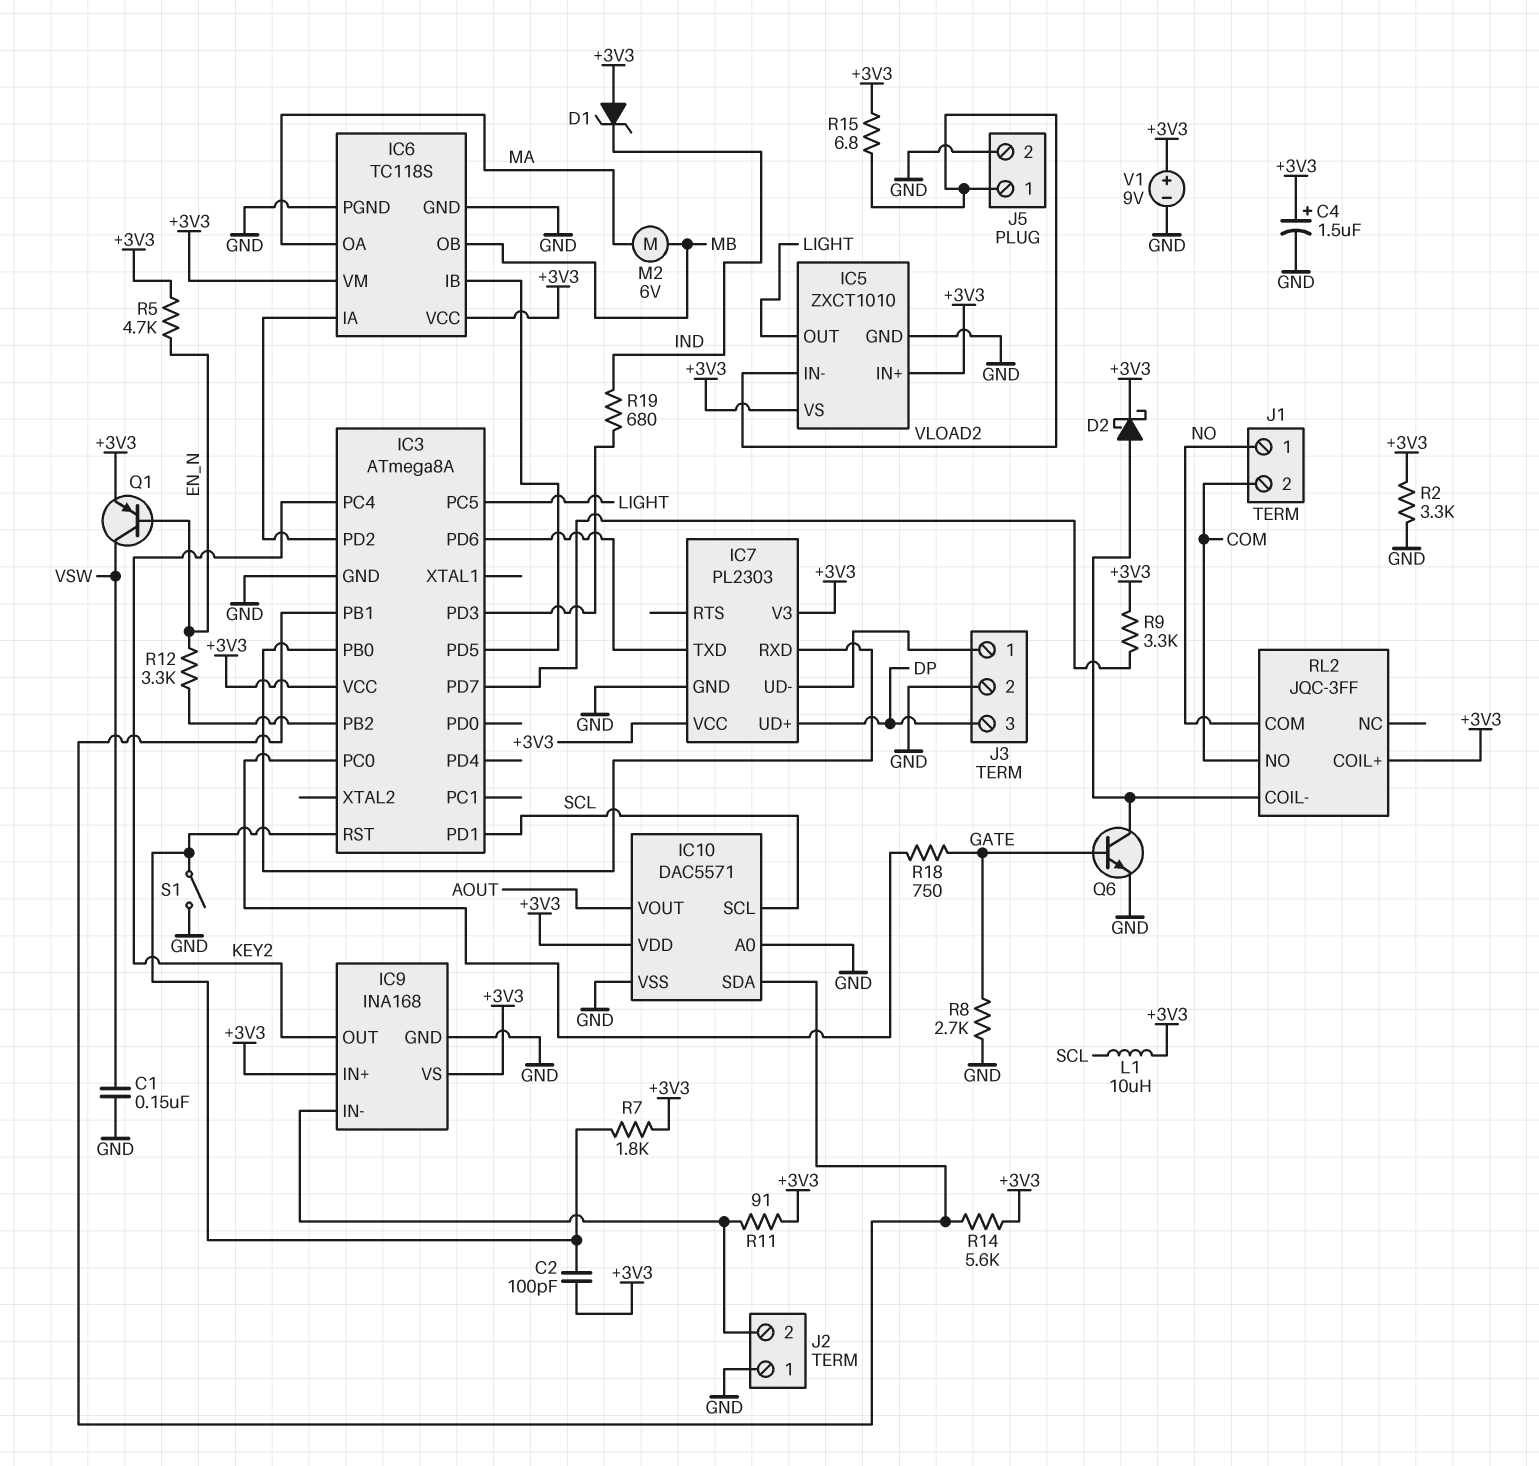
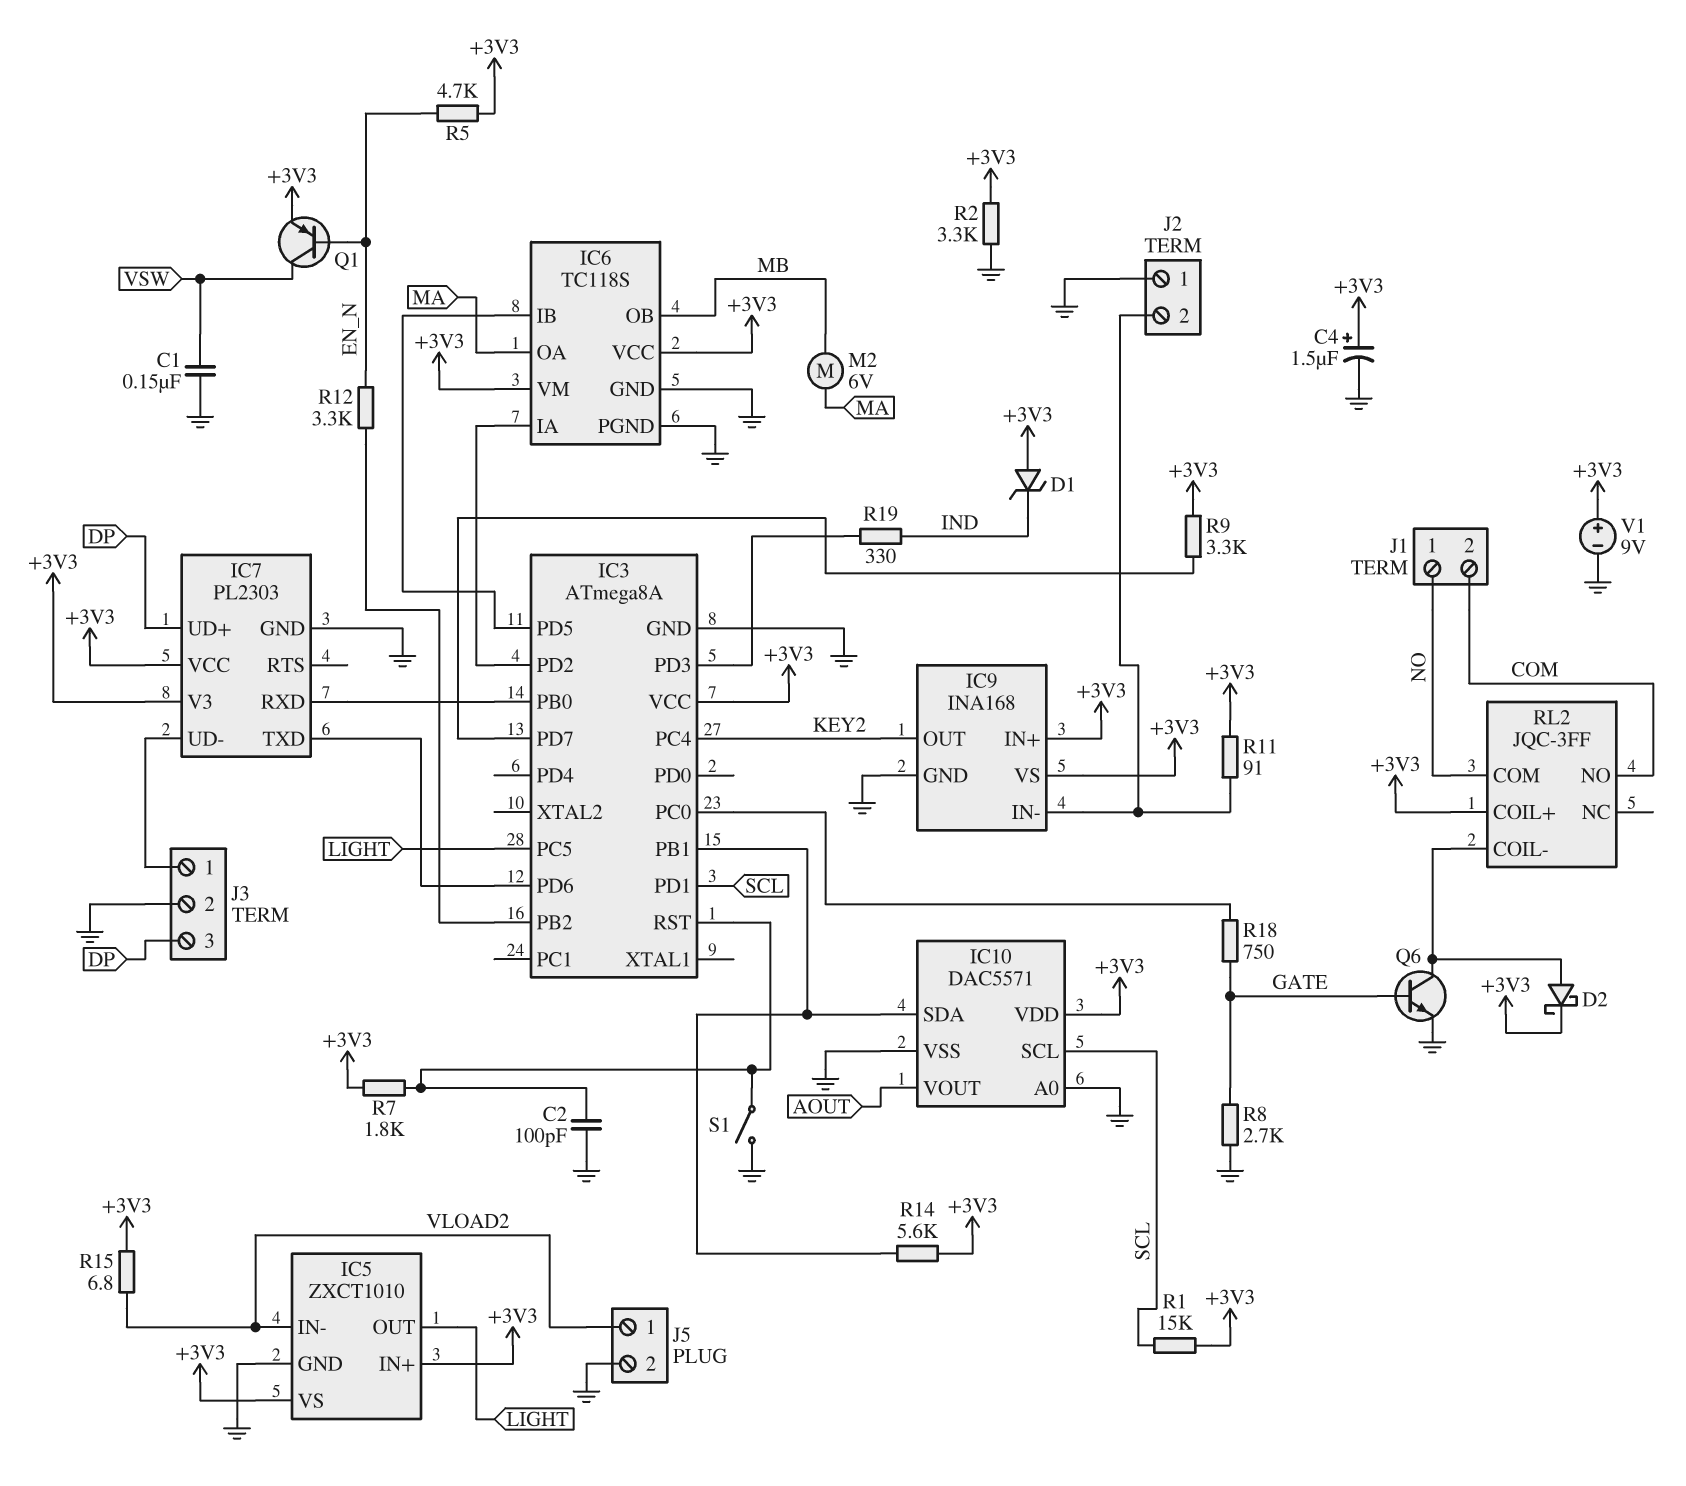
C2: 100pF (+3V3, IC3/RST) -> 100pF (GND, IC3/RST)
L1: 10uH (+3V3, SCL) -> none
R1: none -> 15k (+3V3, SCL)
R19: 680 (IC3/PD3, IND) -> 330 (IC3/PD3, IND)

